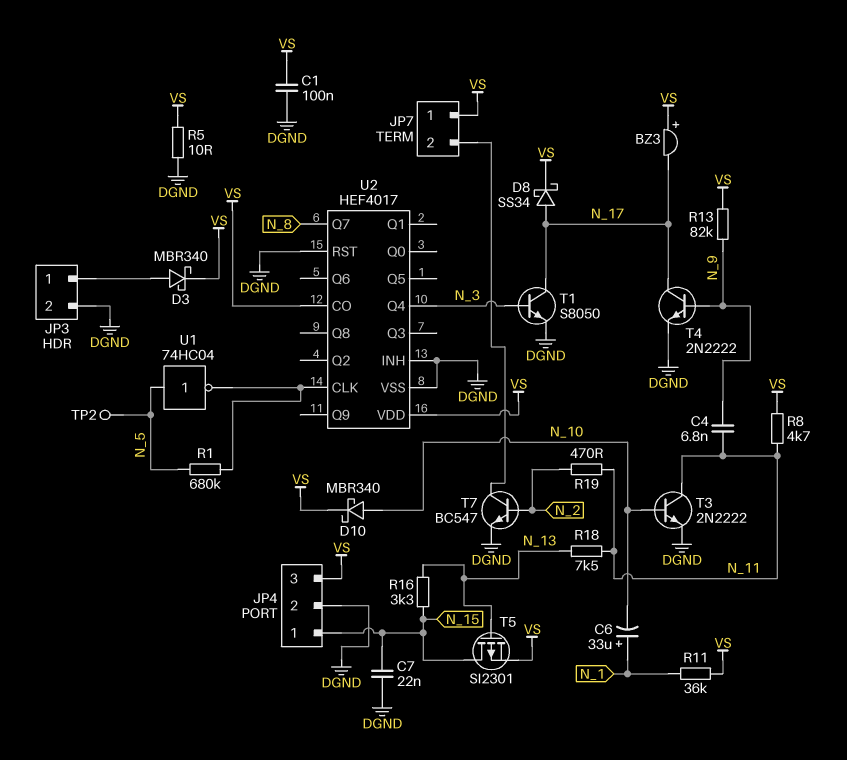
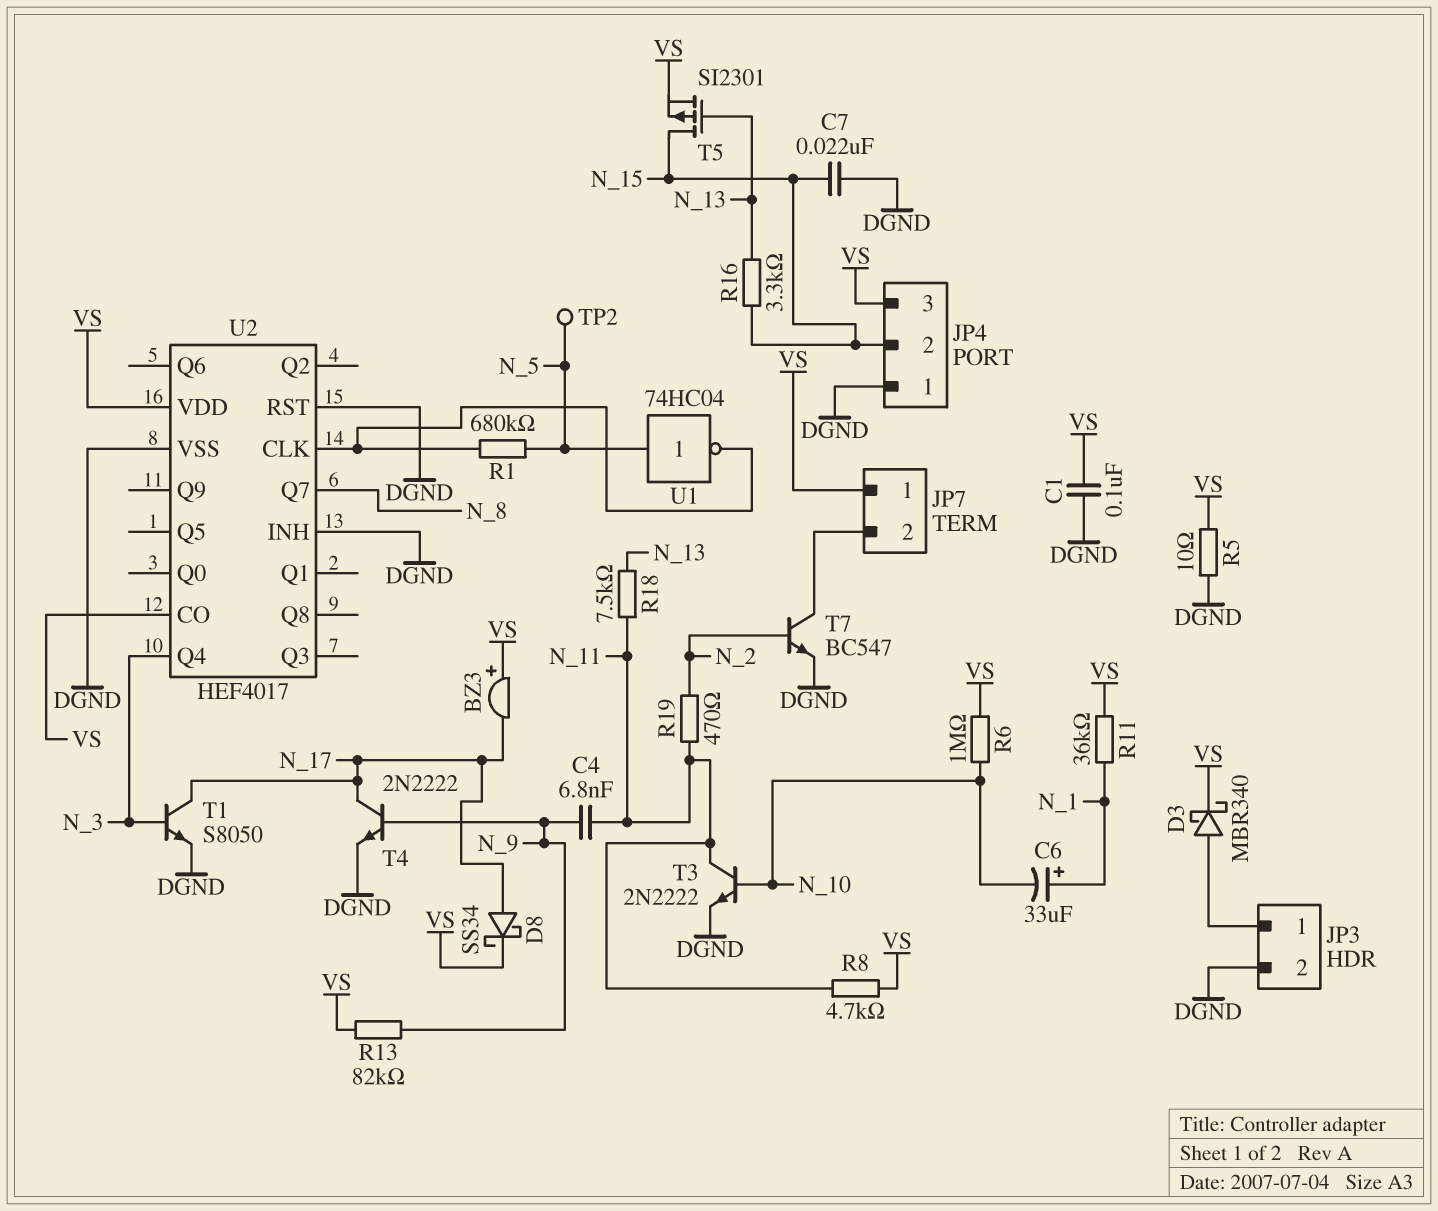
D10: schottky MBR340 (A N_10, K VS) -> none
JP4 pin 1: N_15 -> DGND
JP4 pin 2: DGND -> N_15
R6: none -> 1M (N_10, VS)

